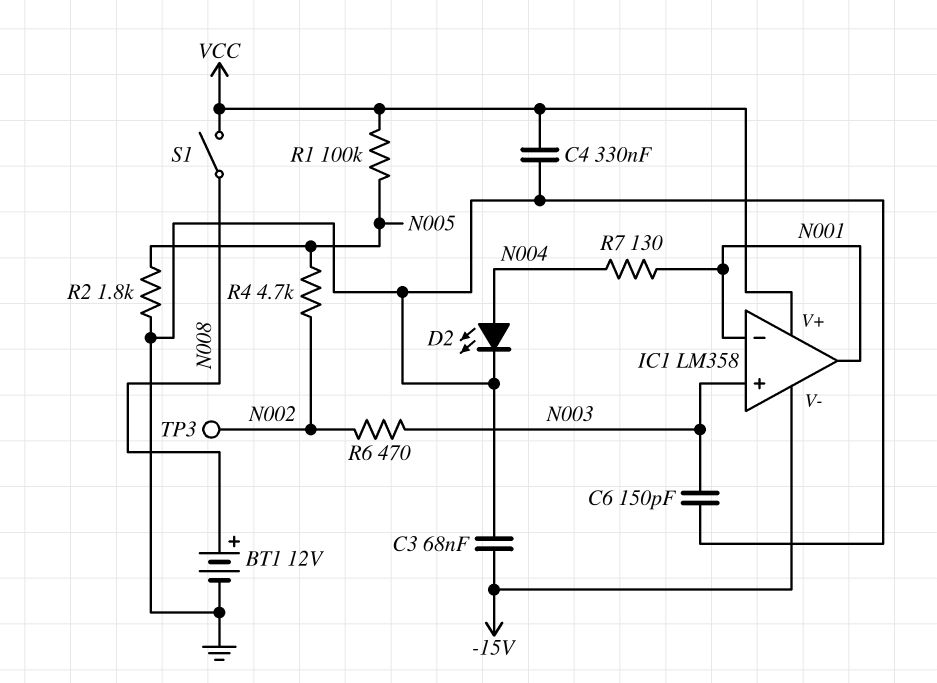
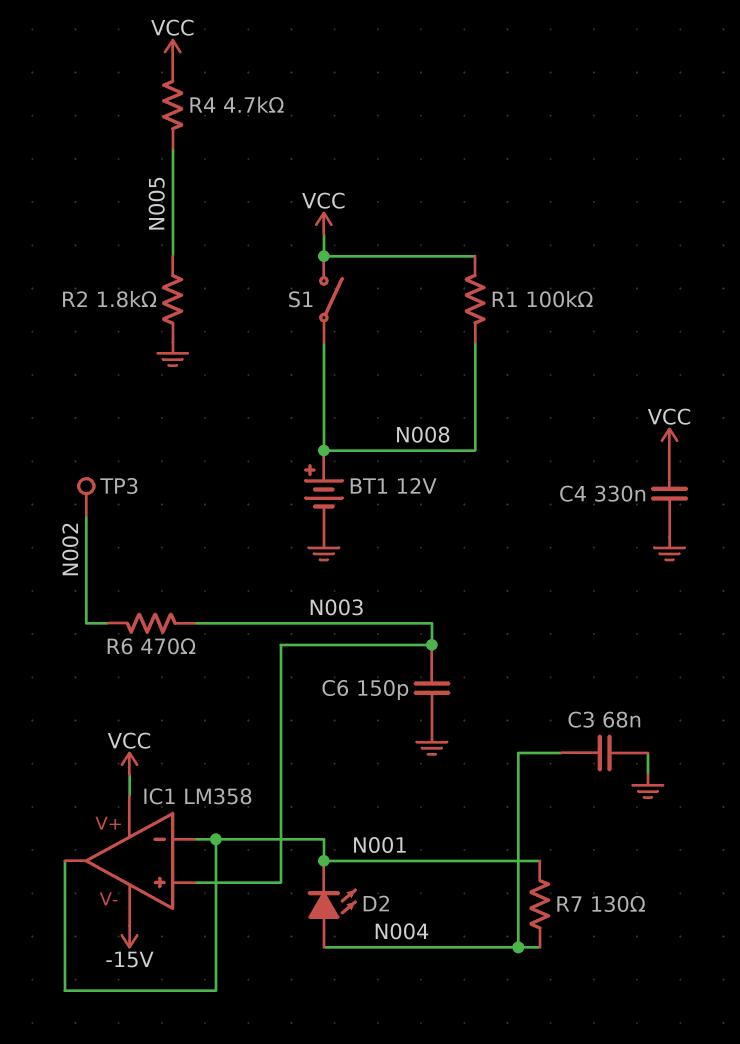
C3: 68nF (-15V, GND) -> 68nF (GND, N004)
D2: LED (A N004, K GND) -> LED (A N004, K N001)
R1: 100k (N005, VCC) -> 100k (N008, VCC)
R4: 4.7k (N002, N005) -> 4.7k (N005, VCC)

